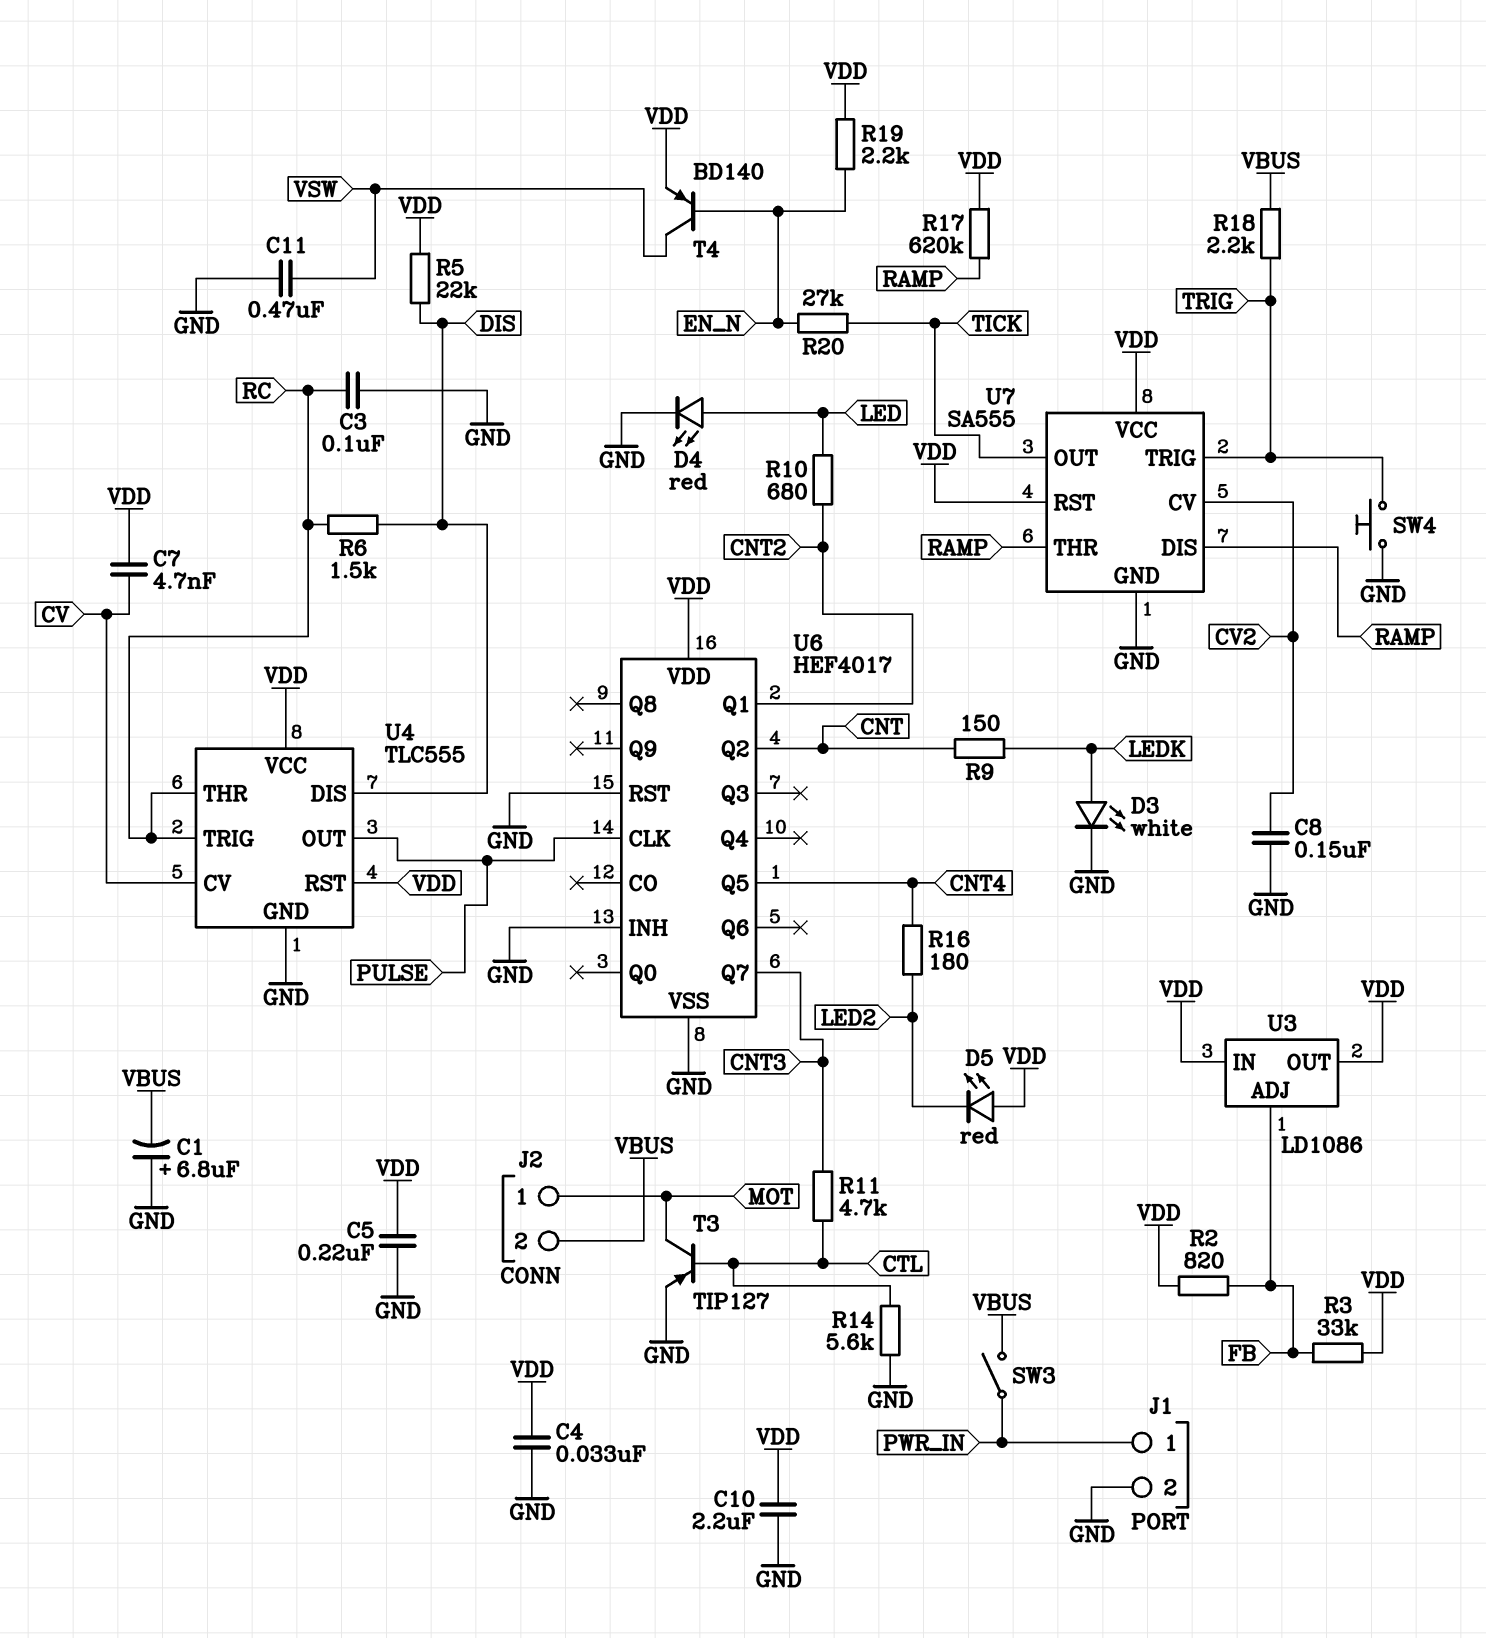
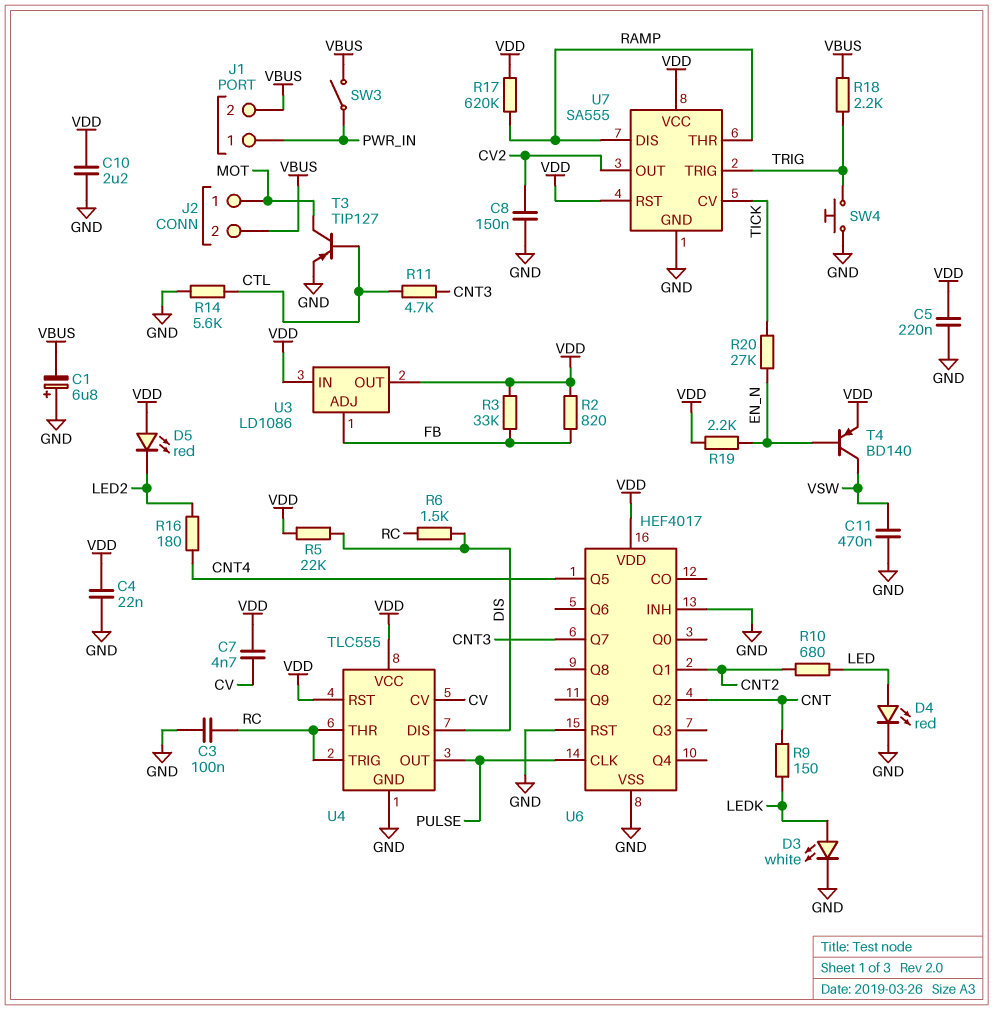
C4: 33nF (GND, VDD) -> 22nF (GND, VDD)
J1 pin 2: GND -> VBUS
U7 pin CV: CV2 -> TICK
U7 pin OUT: TICK -> CV2

